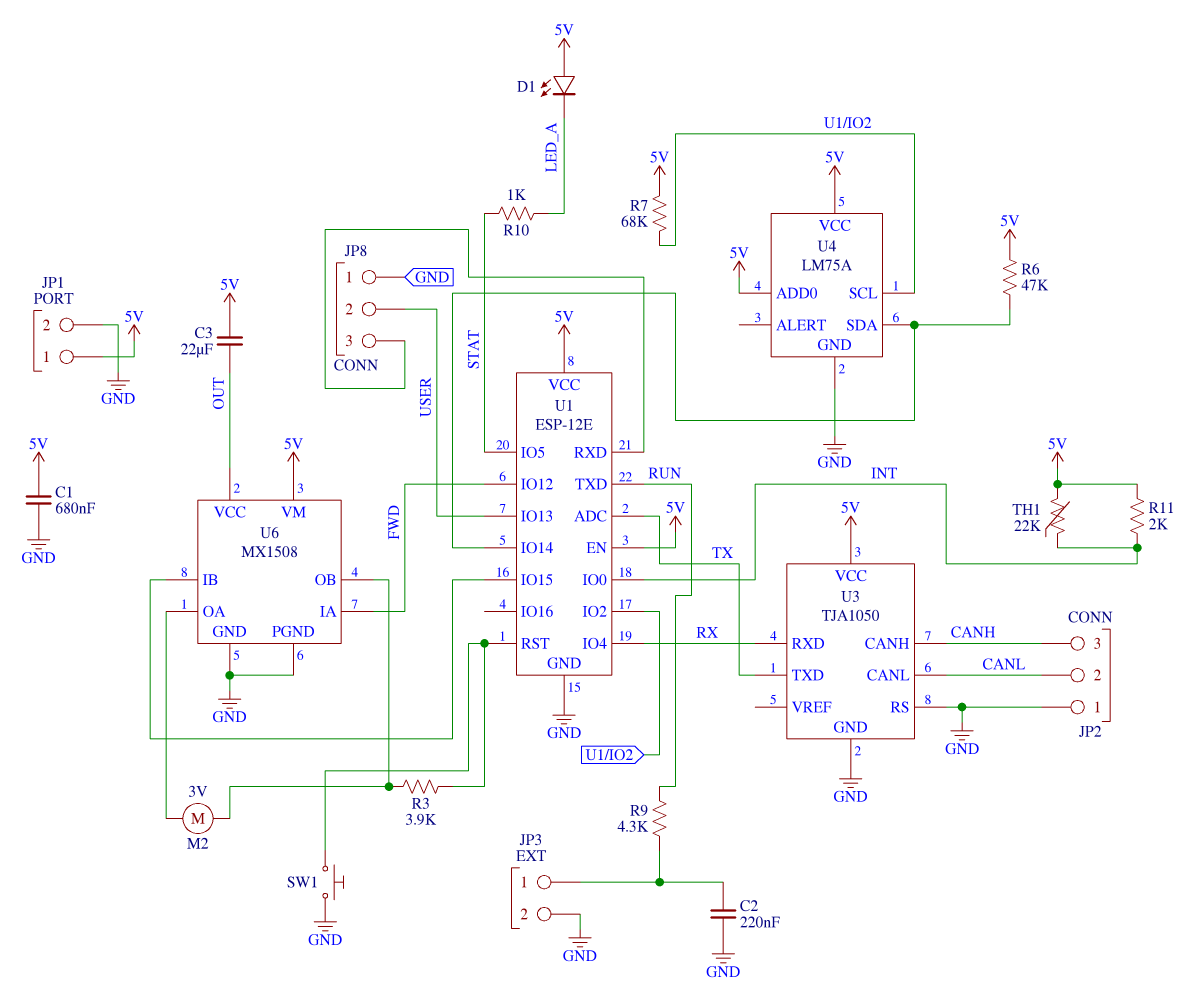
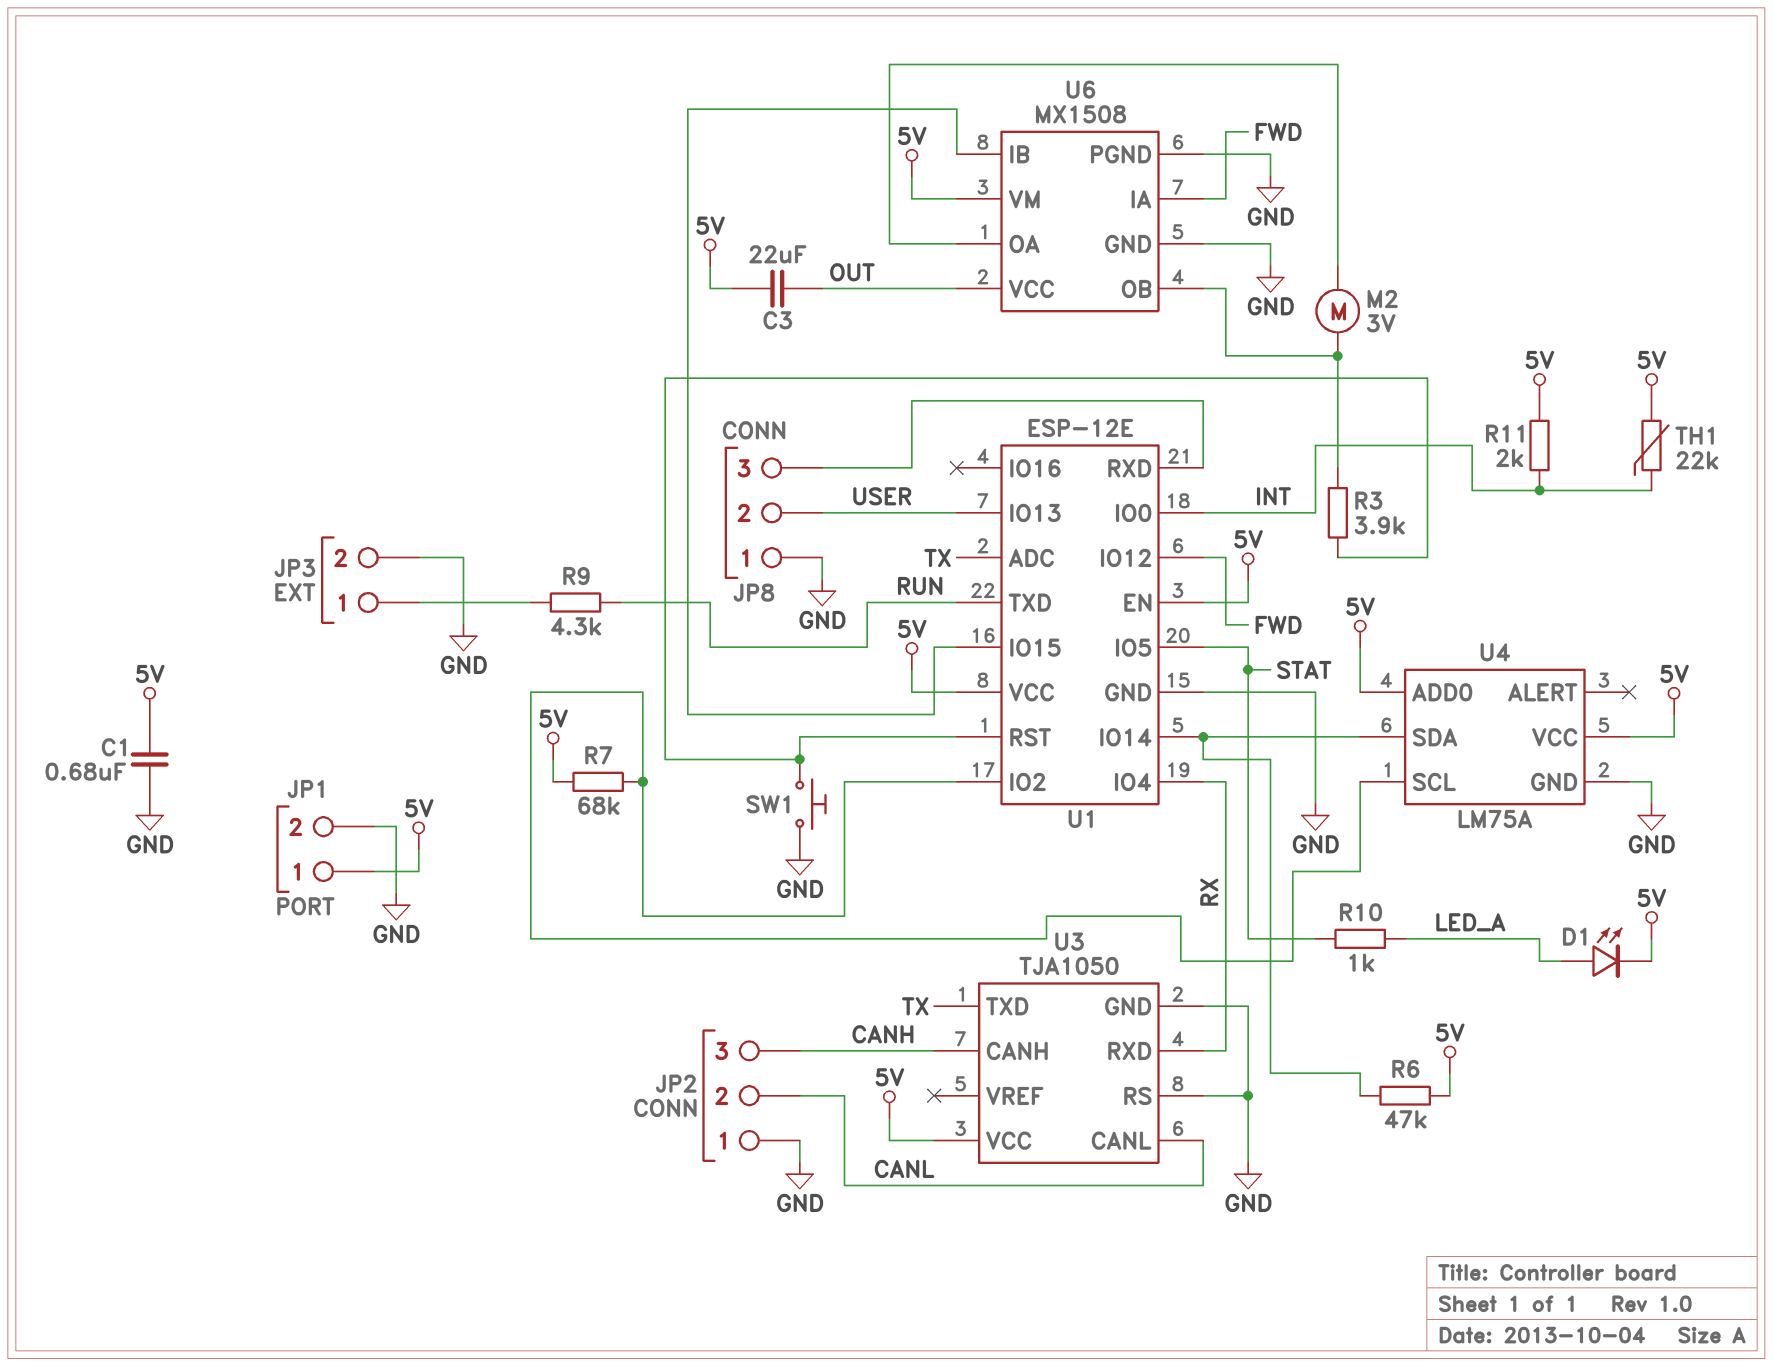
C2: 220nF (GND, JP3/1) -> none
D1: LED (A 5V, K LED_A) -> LED (A LED_A, K 5V)

